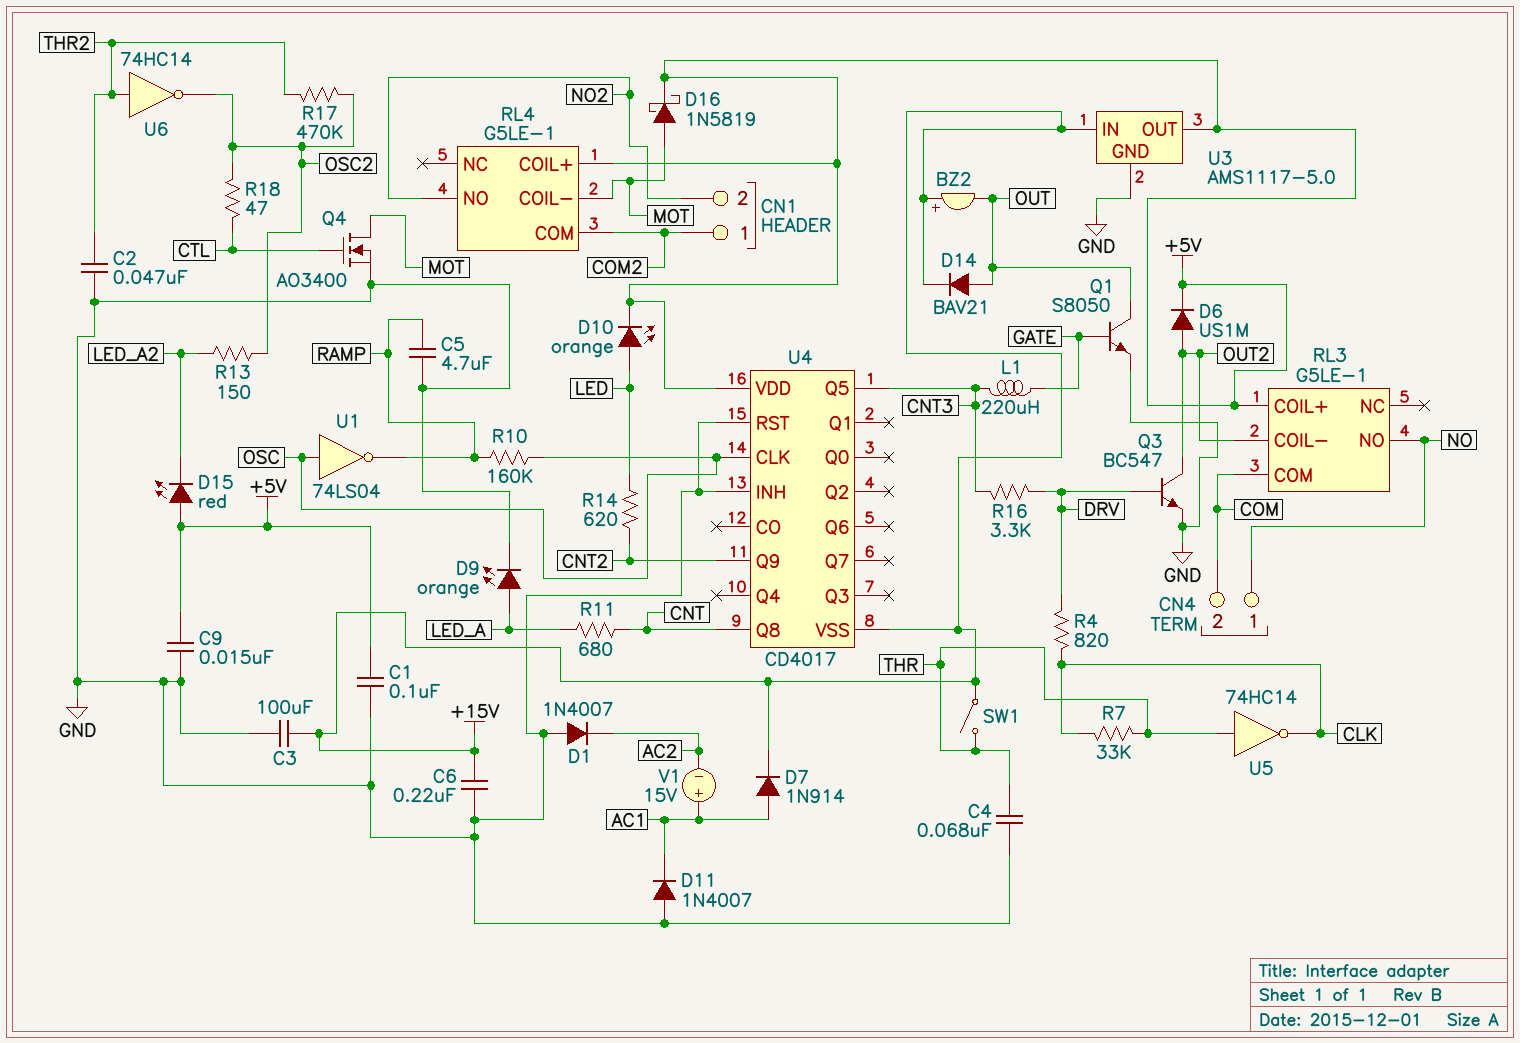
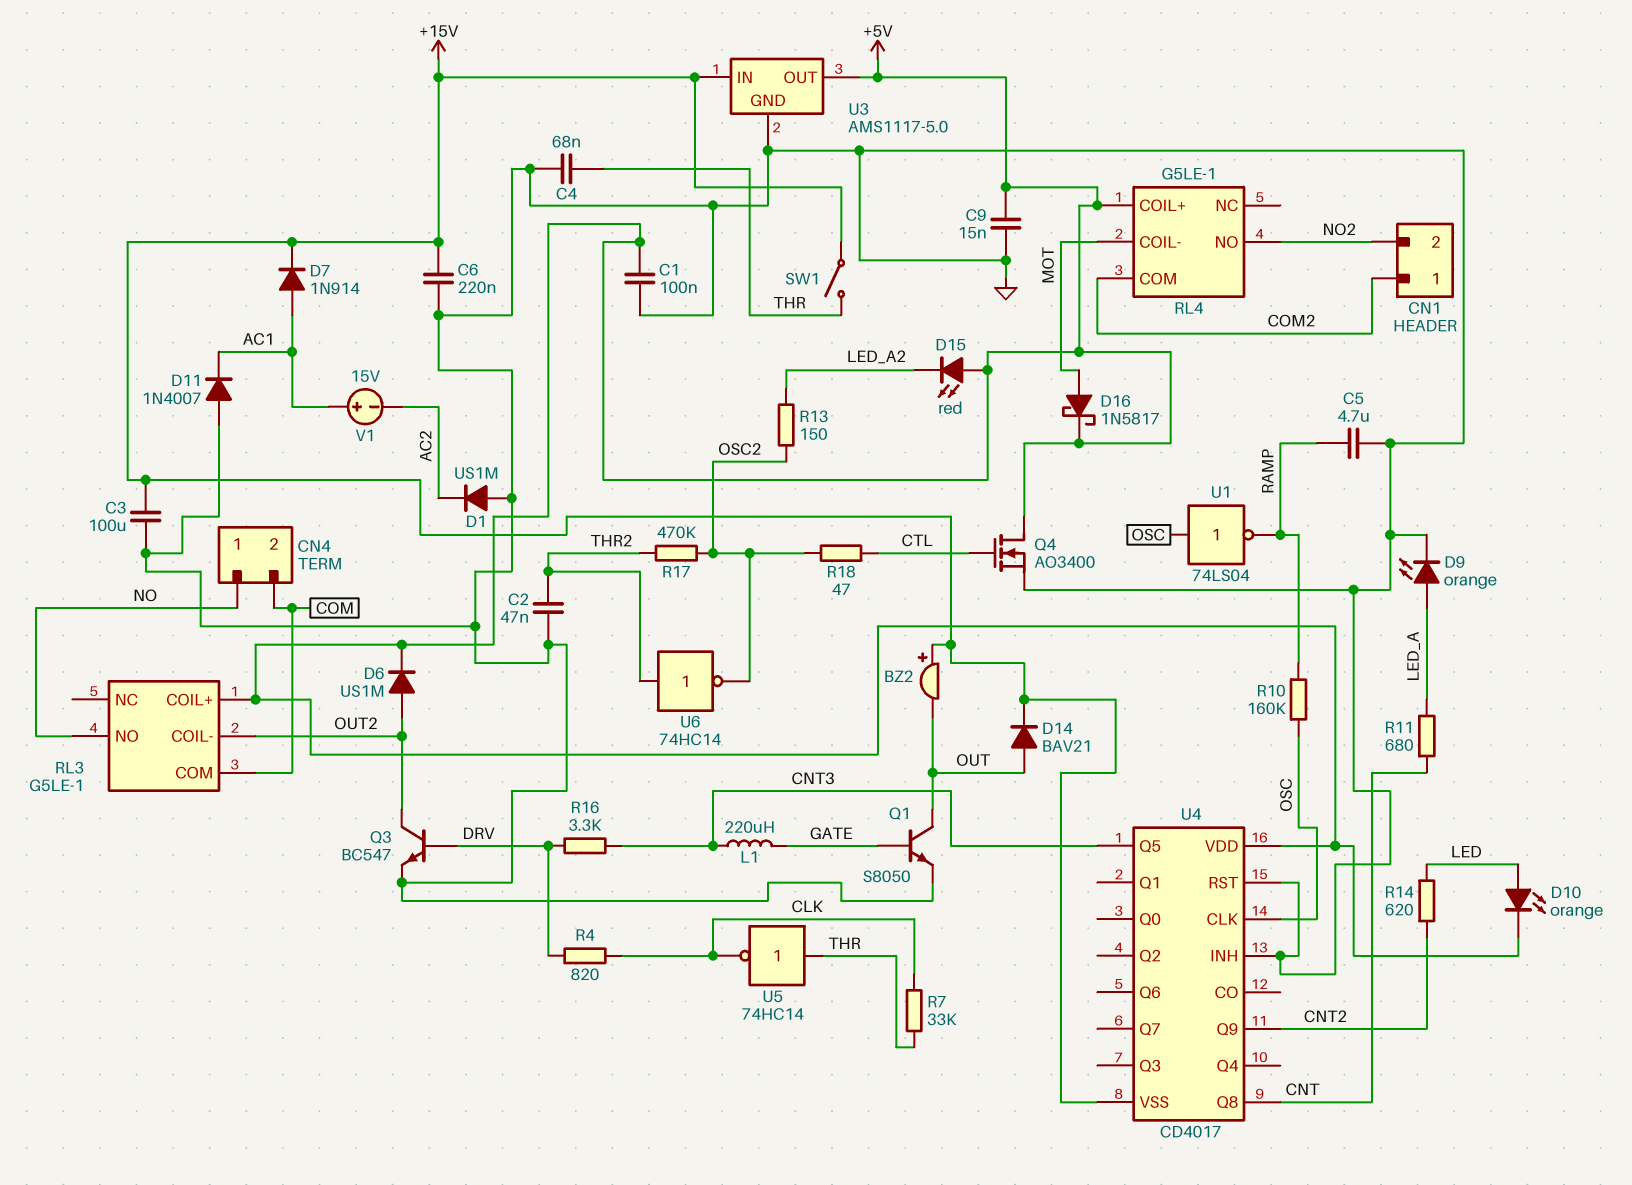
D1: diode 1N4007 (A GND, K AC2) -> diode US1M (A GND, K AC2)
D16: schottky 1N5819 (A MOT, K +5V) -> schottky 1N5817 (A MOT, K +5V)
Q4: NMOS AO3400 (G CTL, D MOT, S GND) -> NMOS AO3400 (G CTL, D +5V, S GND)

